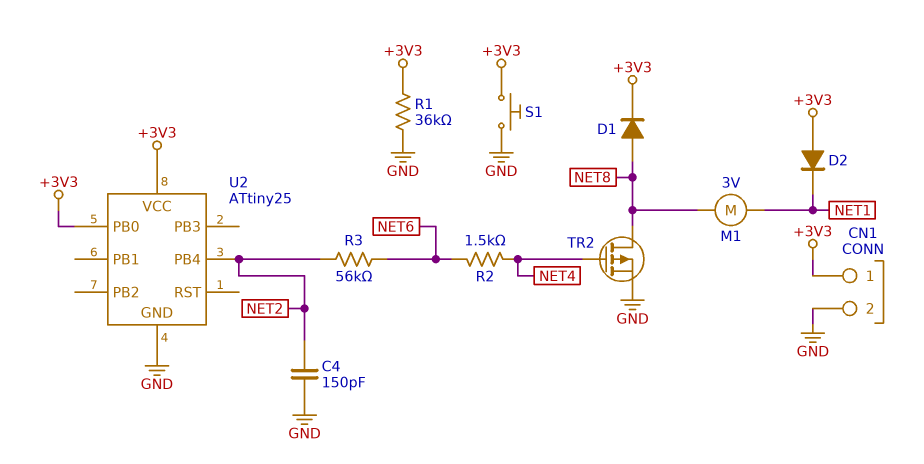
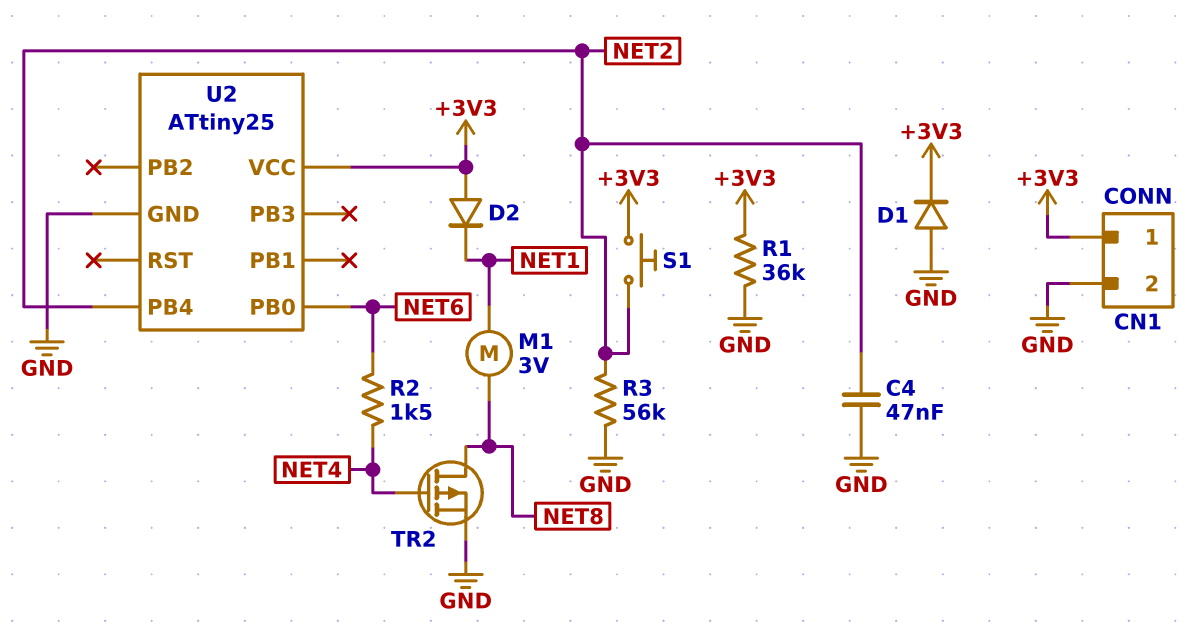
C4: 150pF (GND, NET2) -> 47nF (GND, NET2)
D1: diode (A NET8, K +3V3) -> diode (A GND, K +3V3)
R3: 56k (NET2, NET6) -> 56k (GND, NET2)
S1: button (+3V3, GND) -> button (+3V3, NET2)
U2 pin PB0: +3V3 -> NET6

